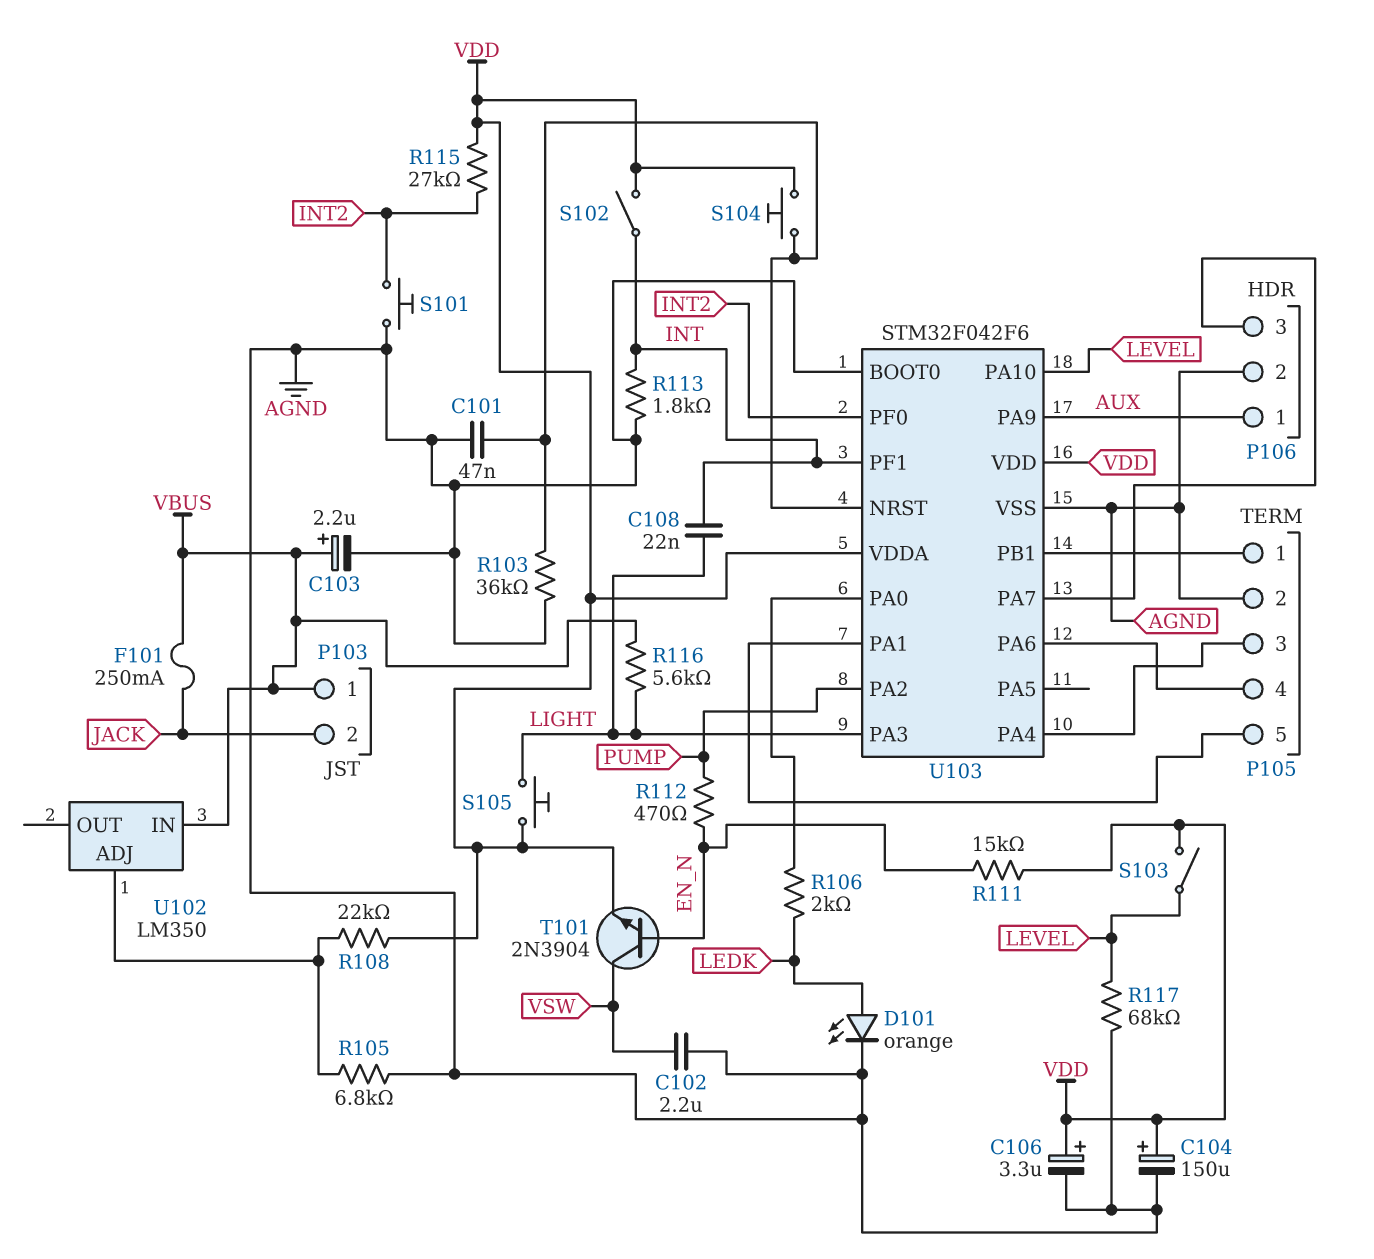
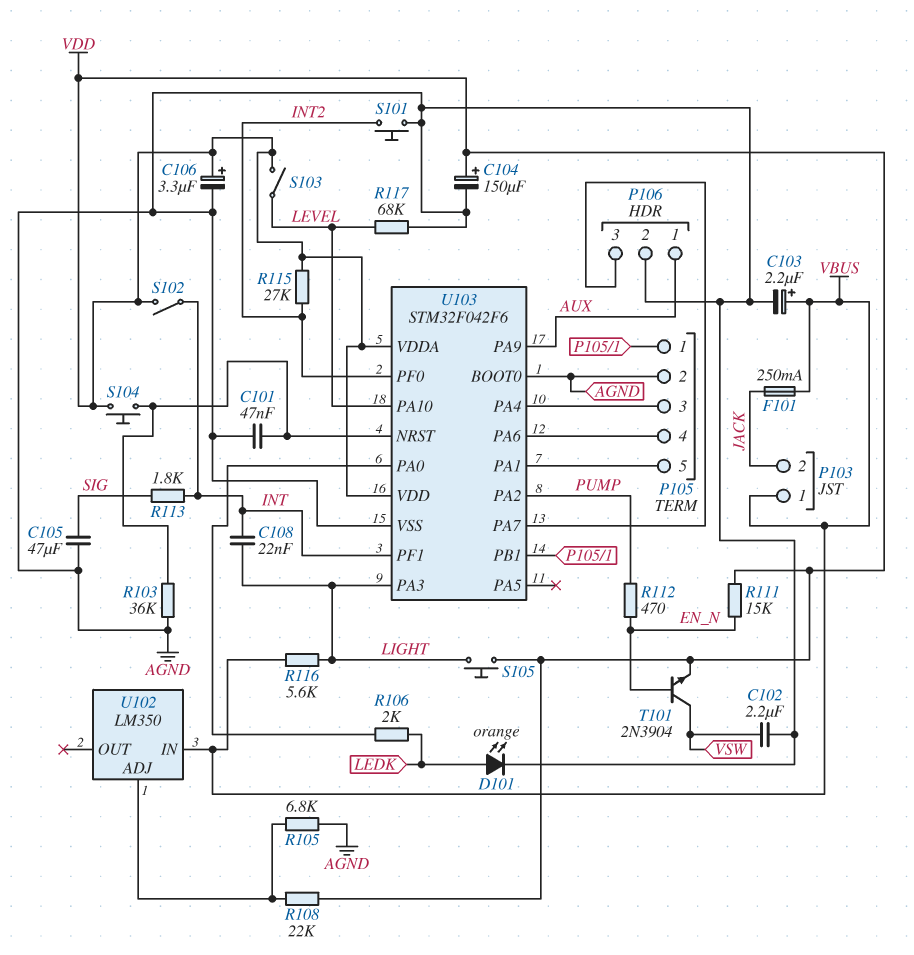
C105: none -> 47uF (AGND, SIG)
R113: 1.8k (AGND, INT) -> 1.8k (INT, SIG)

